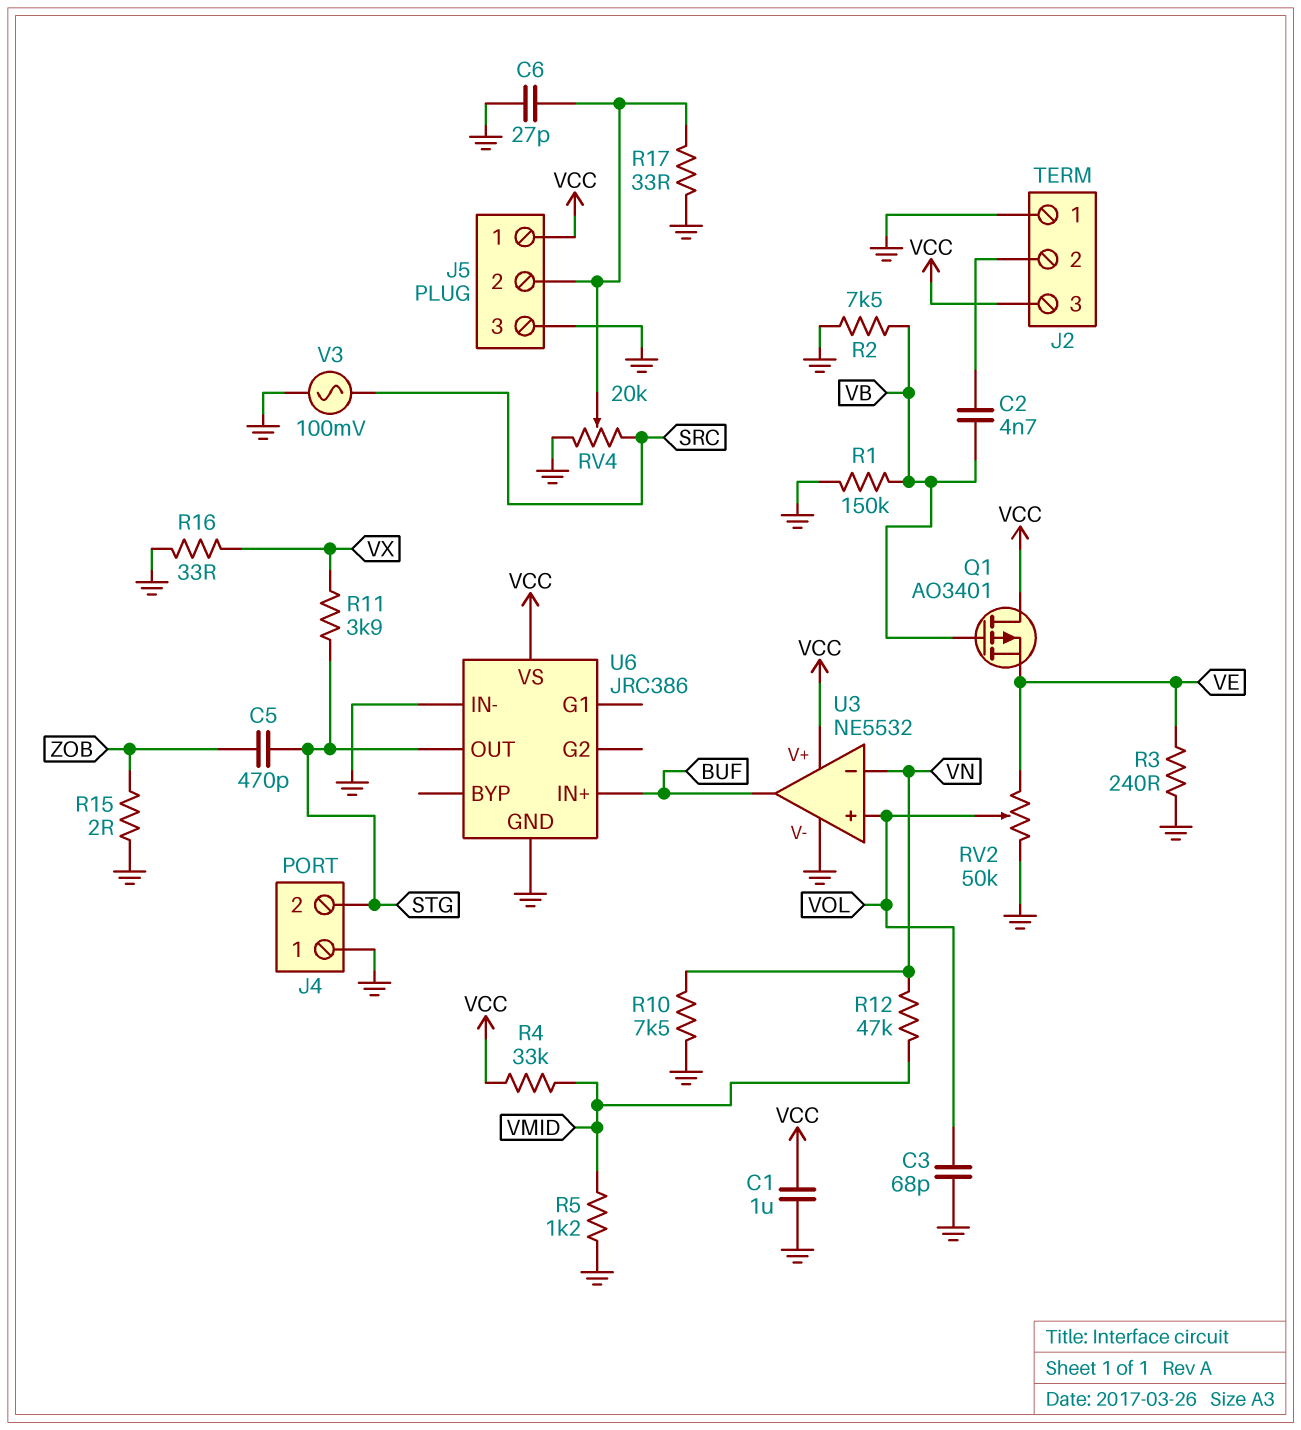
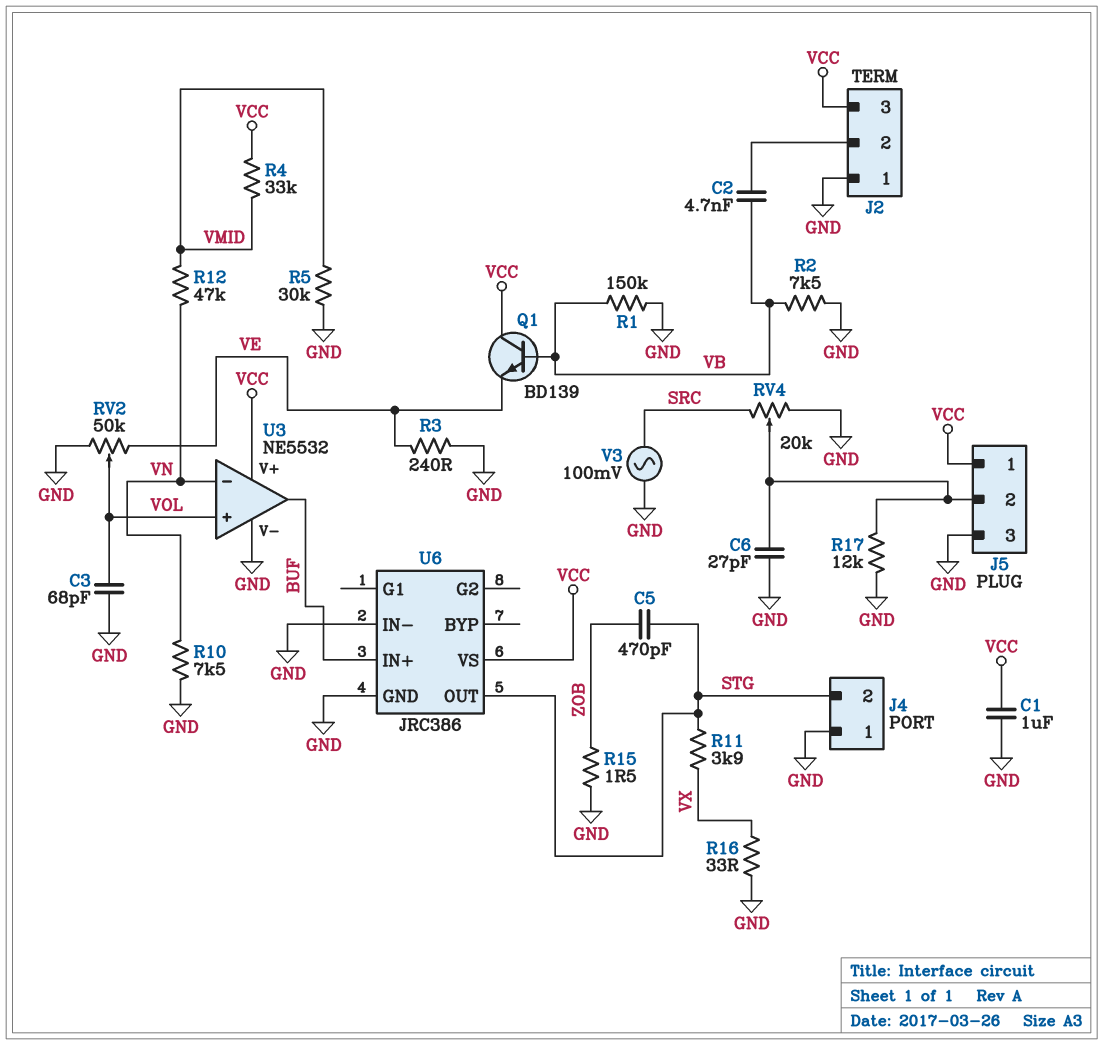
Q1: PMOS AO3401 (G VB, D VCC, S VE) -> NPN BD139 (B VB, C VCC, E VE)
R5: 1.2k (GND, VMID) -> 30k (GND, VMID)
R15: 2 (GND, ZOB) -> 1.5 (GND, ZOB)
R17: 33 (GND, J5/2) -> 12k (GND, J5/2)

